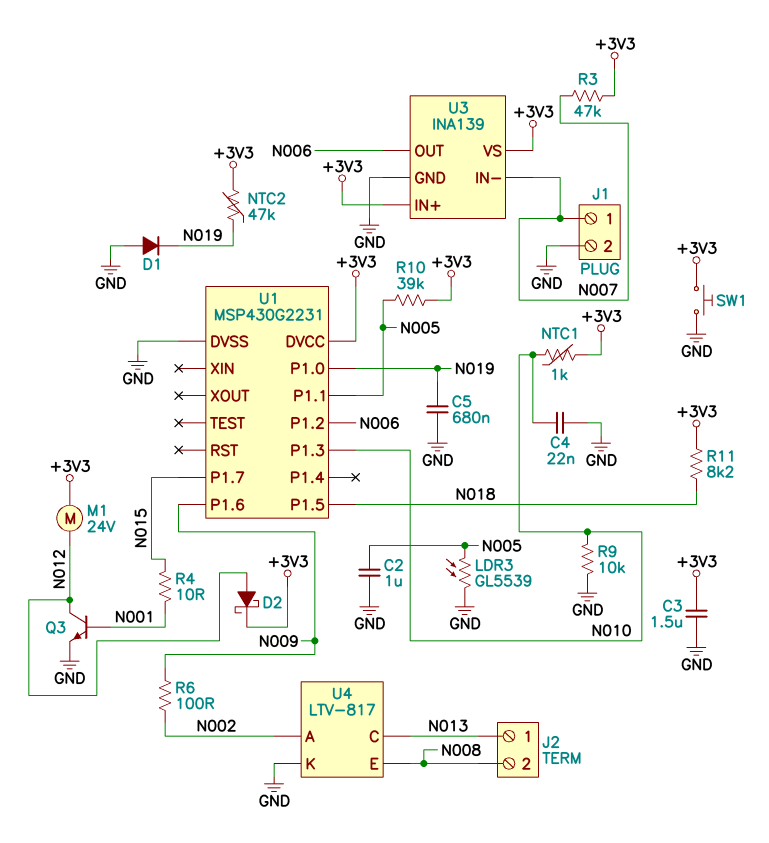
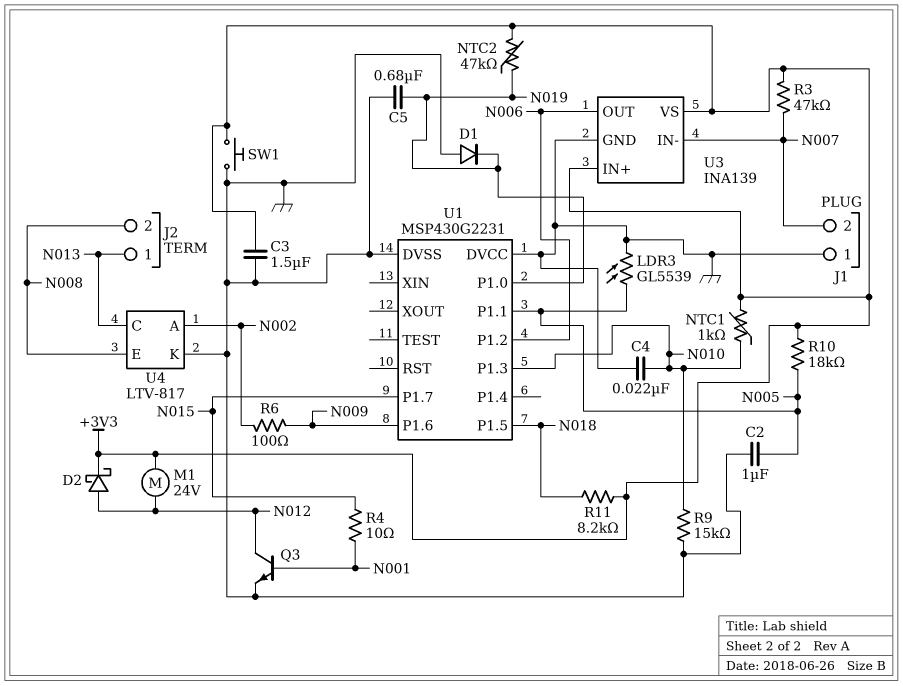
J1 pin 1: N007 -> GND
J1 pin 2: GND -> N007
R9: 10k (GND, N010) -> 15k (GND, N010)
R10: 39k (+3V3, N005) -> 18k (+3V3, N005)
U1 pin DVCC: +3V3 -> GND

